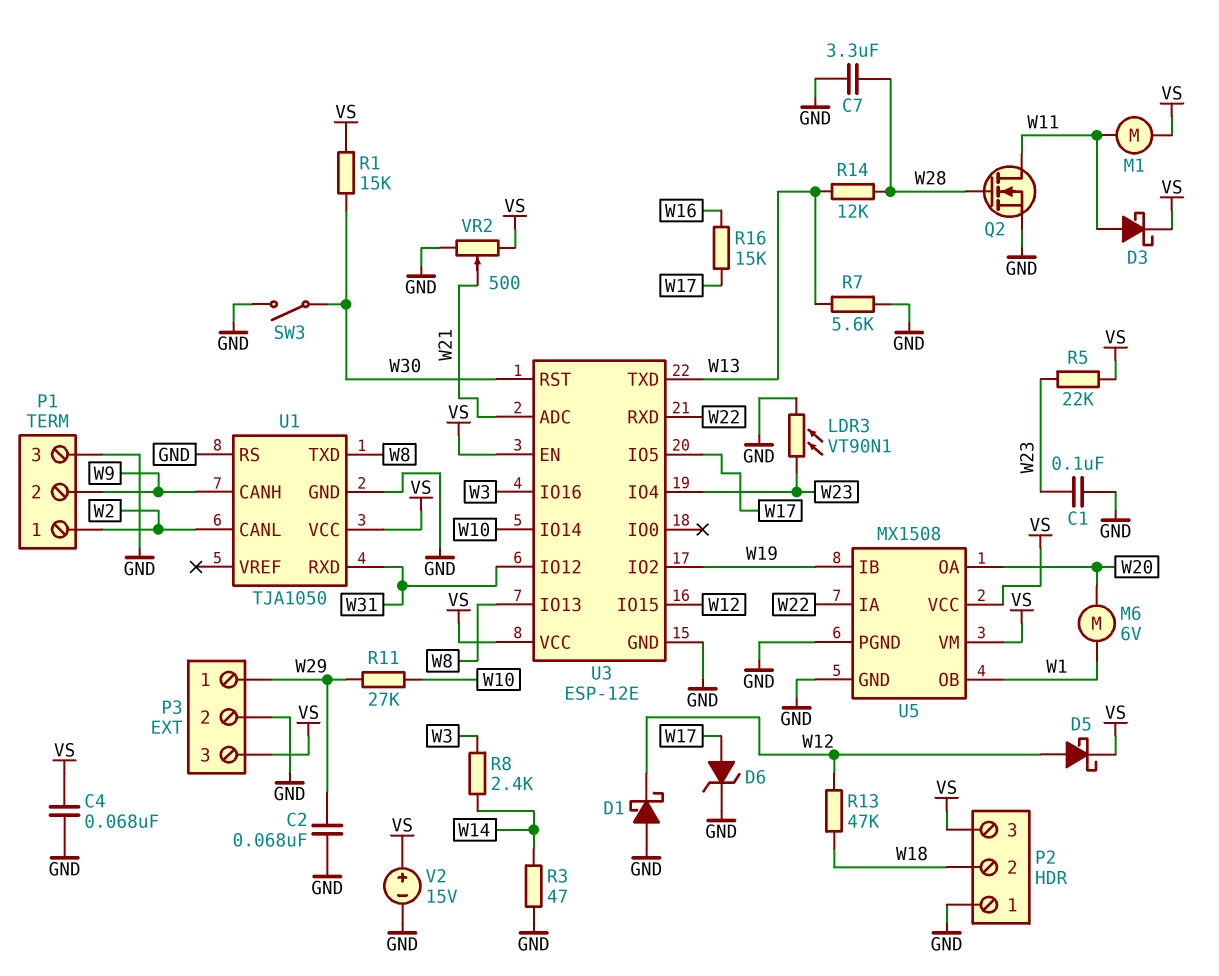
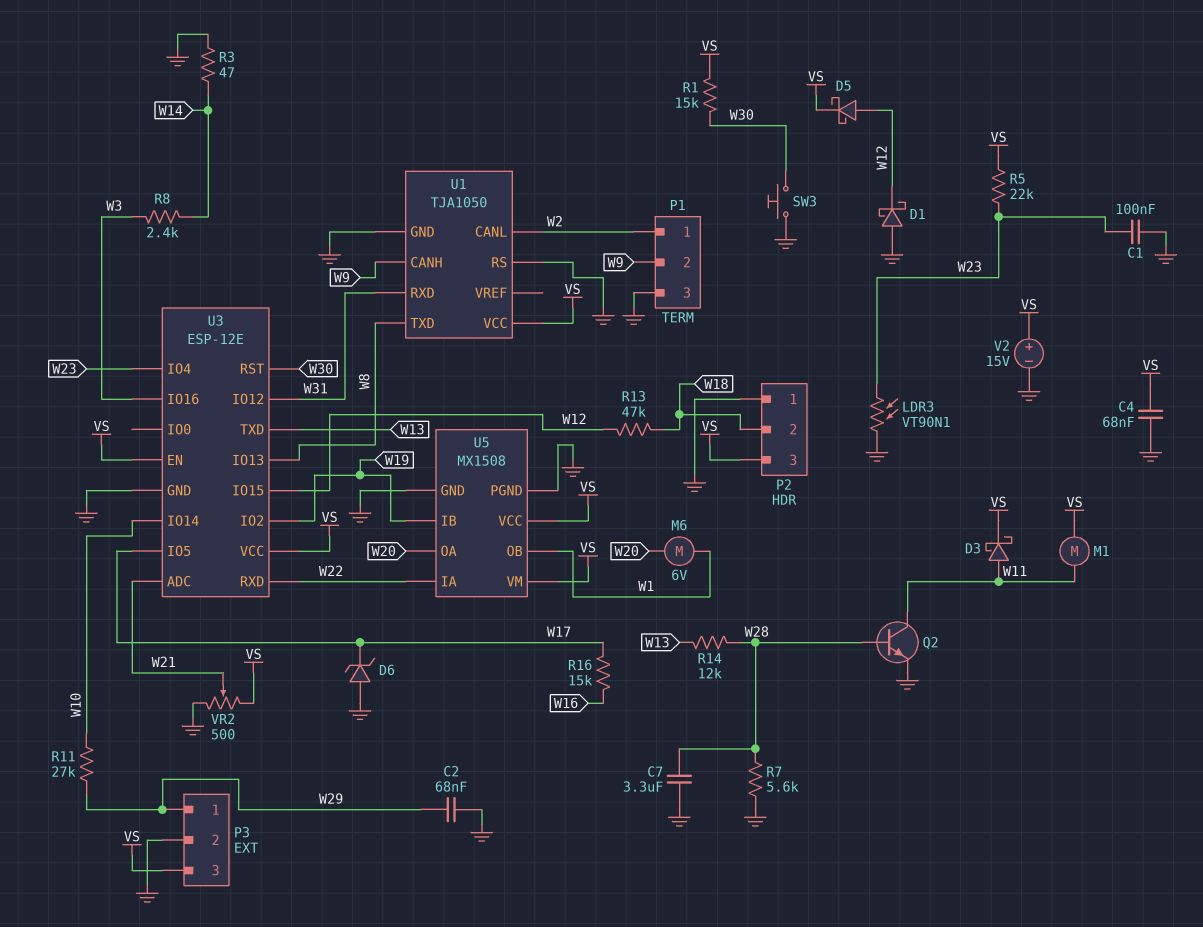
D6: zener (A W17, K GND) -> zener (A GND, K W17)
Q2: NMOS (G W28, D W11, S GND) -> NPN (B W28, C W11, E GND)
R7: 5.6k (GND, W13) -> 5.6k (GND, W28)
SW3: switch (GND, W30) -> button (GND, W30)

